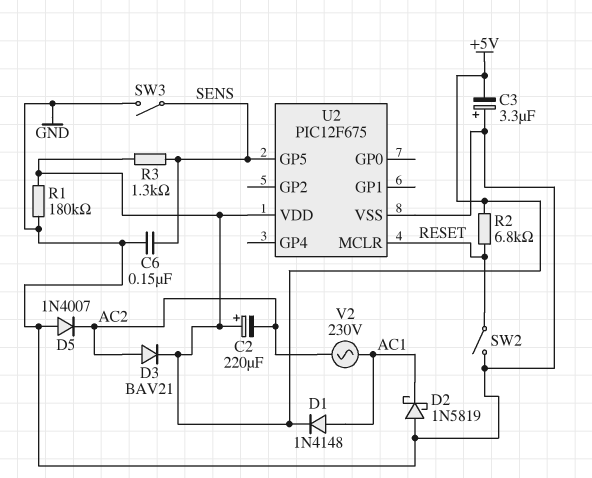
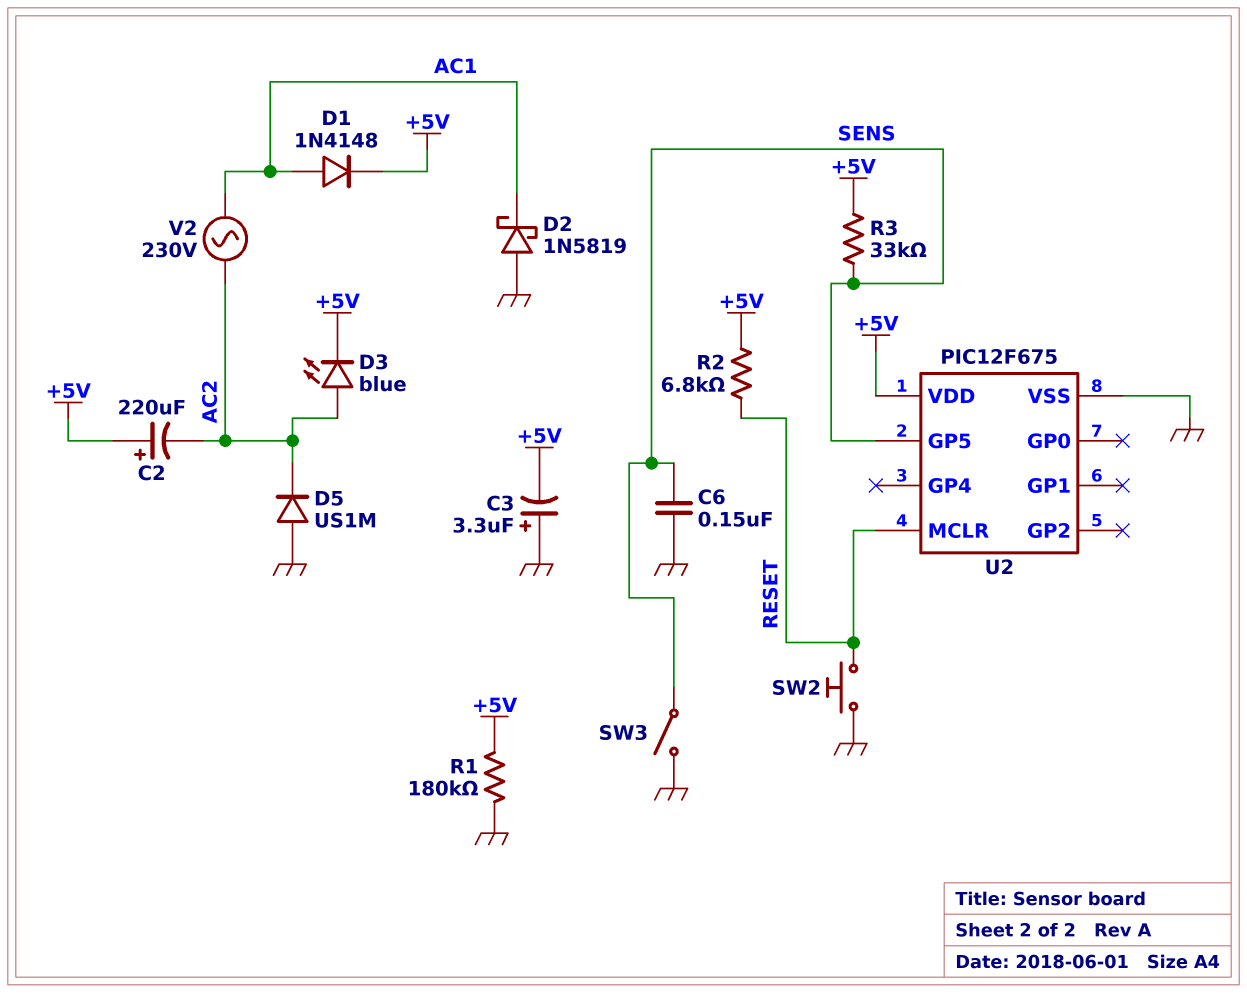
D3: diode BAV21 (A AC2, K +5V) -> LED blue (A AC2, K +5V)
D5: diode 1N4007 (A GND, K AC2) -> diode US1M (A GND, K AC2)
R3: 1.3k (+5V, SENS) -> 33k (+5V, SENS)
SW2: switch (GND, RESET) -> button (GND, RESET)

